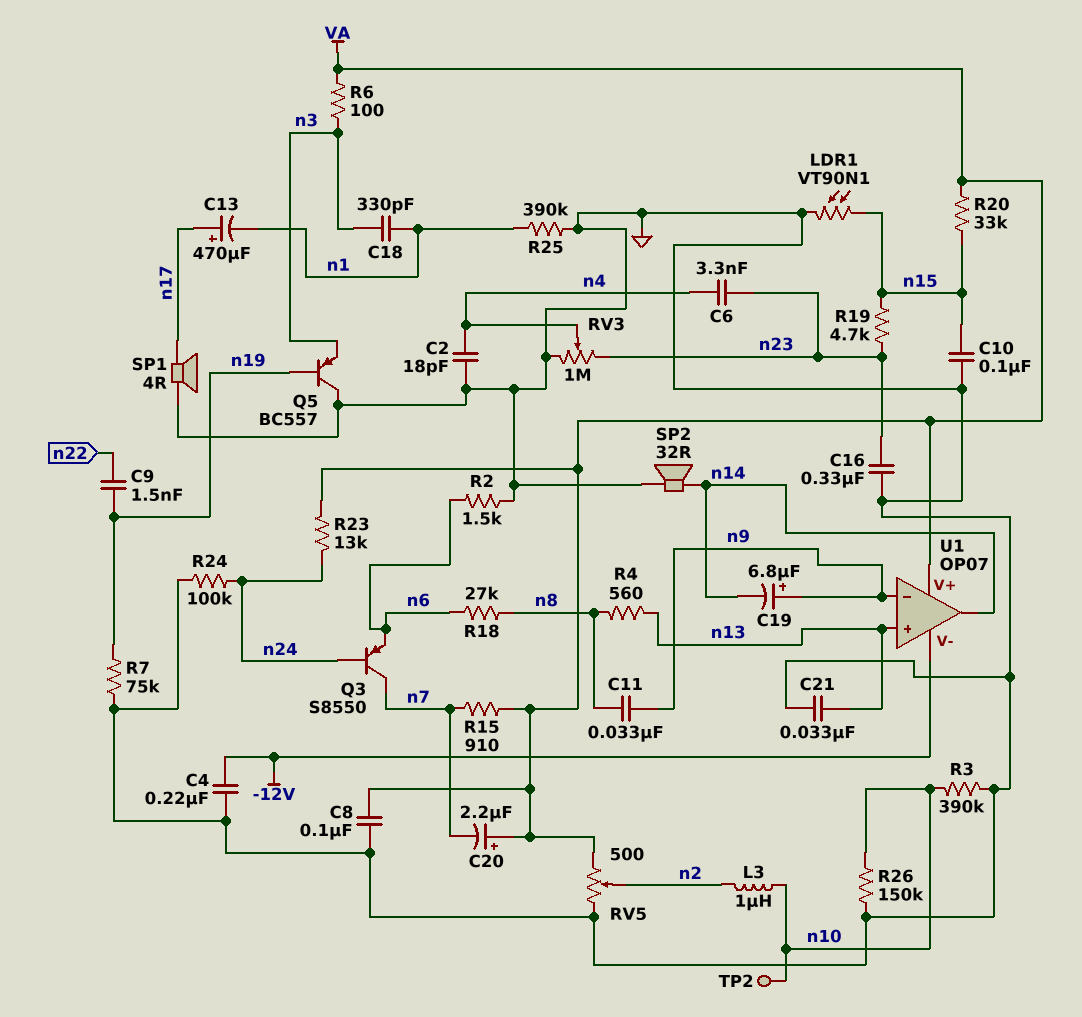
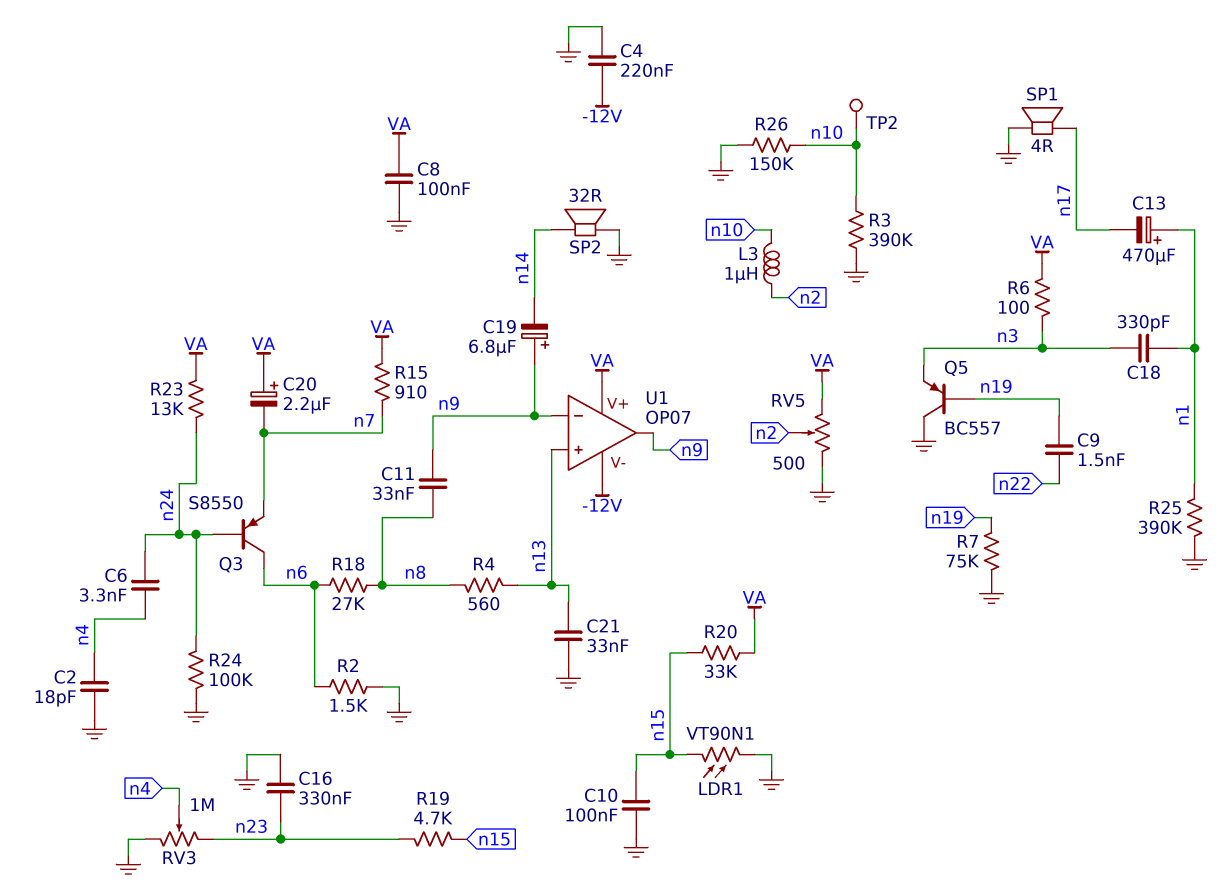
C6: 3.3nF (n4, n23) -> 3.3nF (n4, n24)
C13: 470uF (plus n17, minus n1) -> 470uF (plus n1, minus n17)
Q3: PNP S8550 (B n24, C n7, E n6) -> PNP S8550 (B n24, C n6, E n7)
U1 pin out: n14 -> n9

